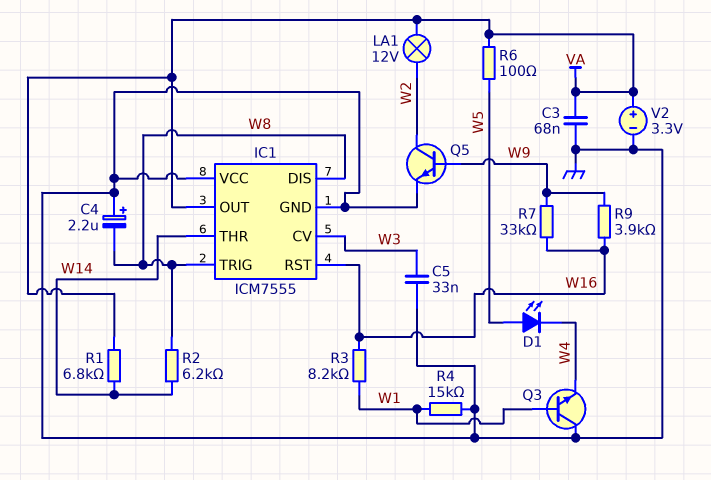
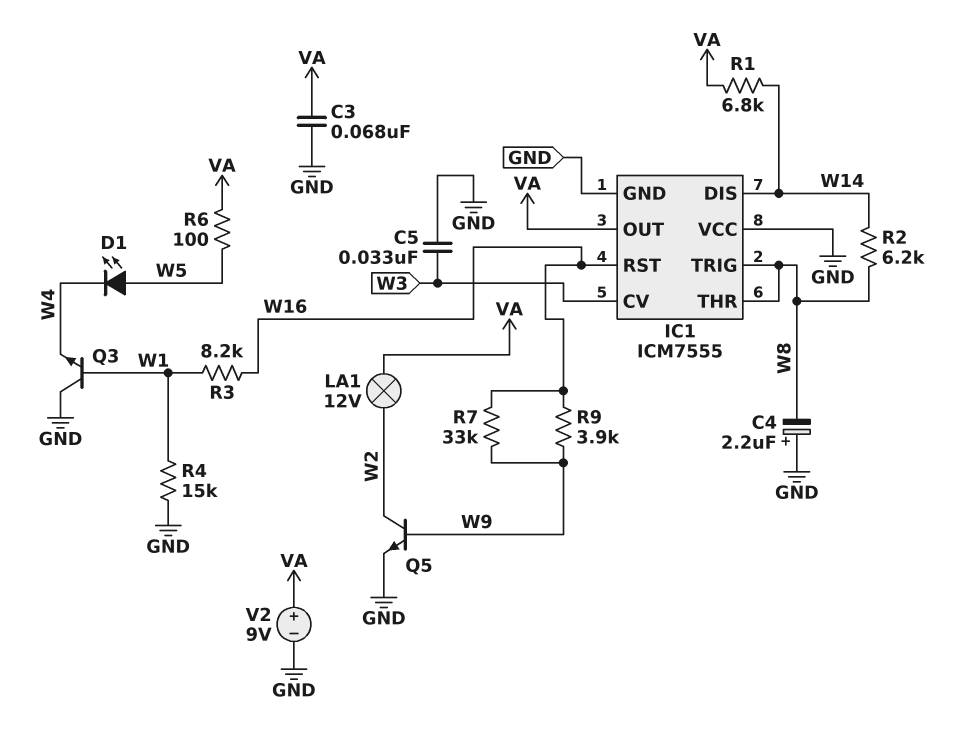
IC1 pin DIS: W8 -> W14
IC1 pin THR: W14 -> W8
V2: 3.3V (plus VA, minus GND) -> 9V (plus VA, minus GND)

